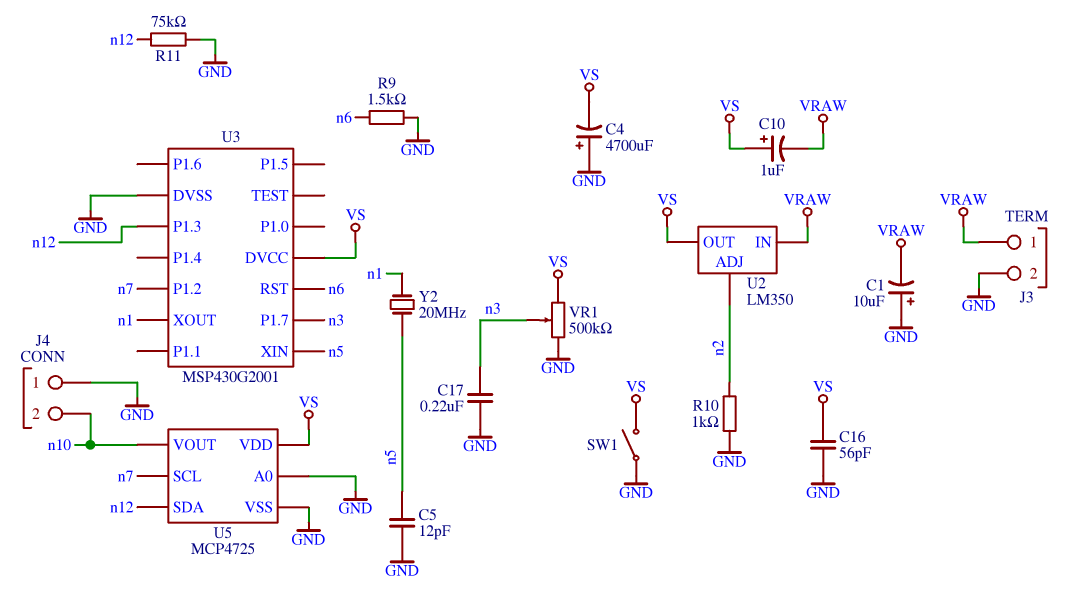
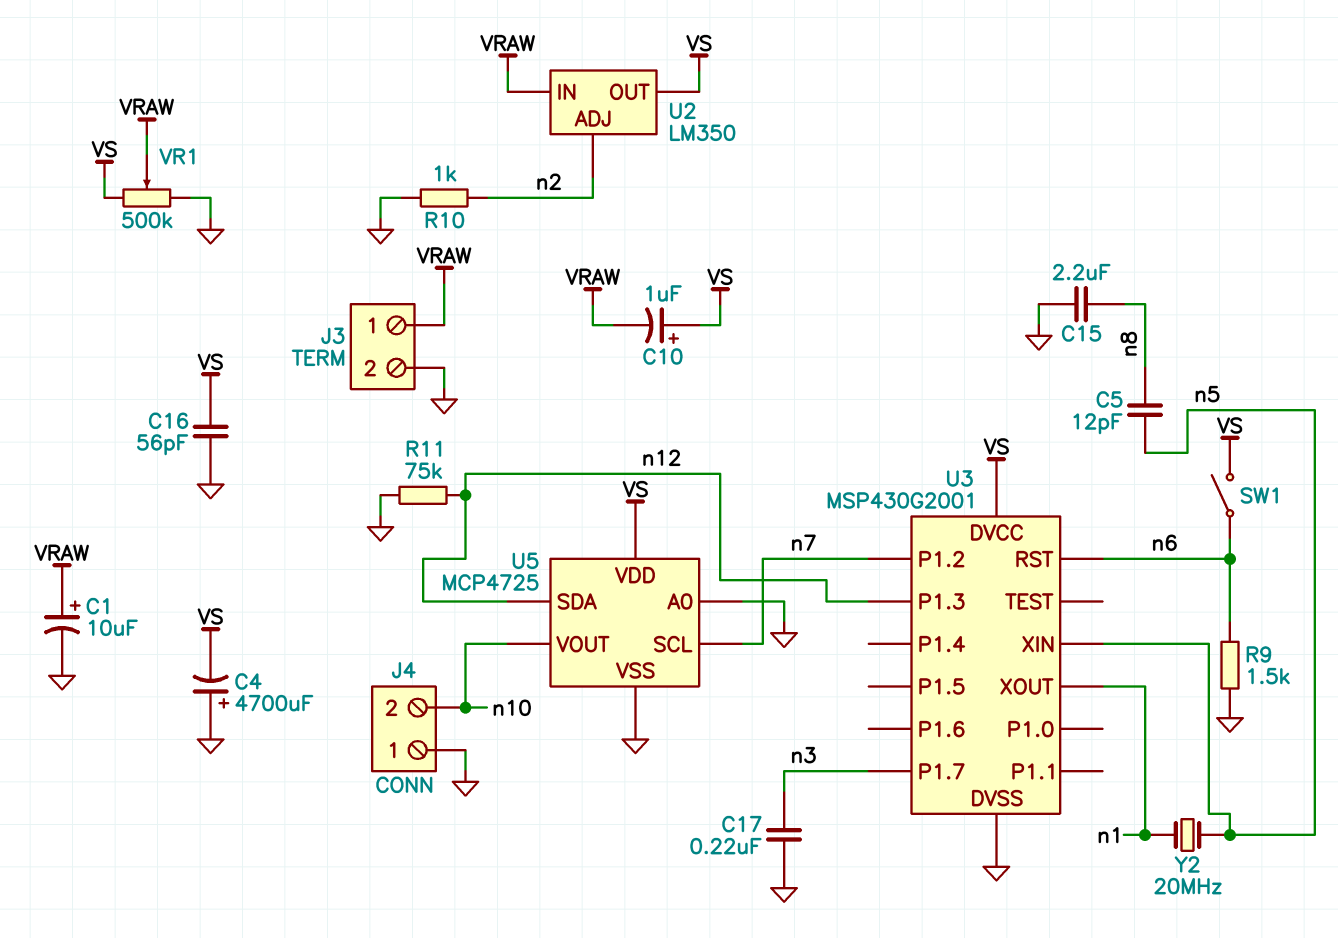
C1: 10uF (plus GND, minus VRAW) -> 10uF (plus VRAW, minus GND)
C5: 12pF (GND, n5) -> 12pF (n5, n8)
C15: none -> 2.2uF (GND, n8)
SW1: switch (GND, VS) -> switch (VS, n6)
VR1: 500k (GND, VS, wiper n3) -> 500k (GND, VS, wiper VRAW)

